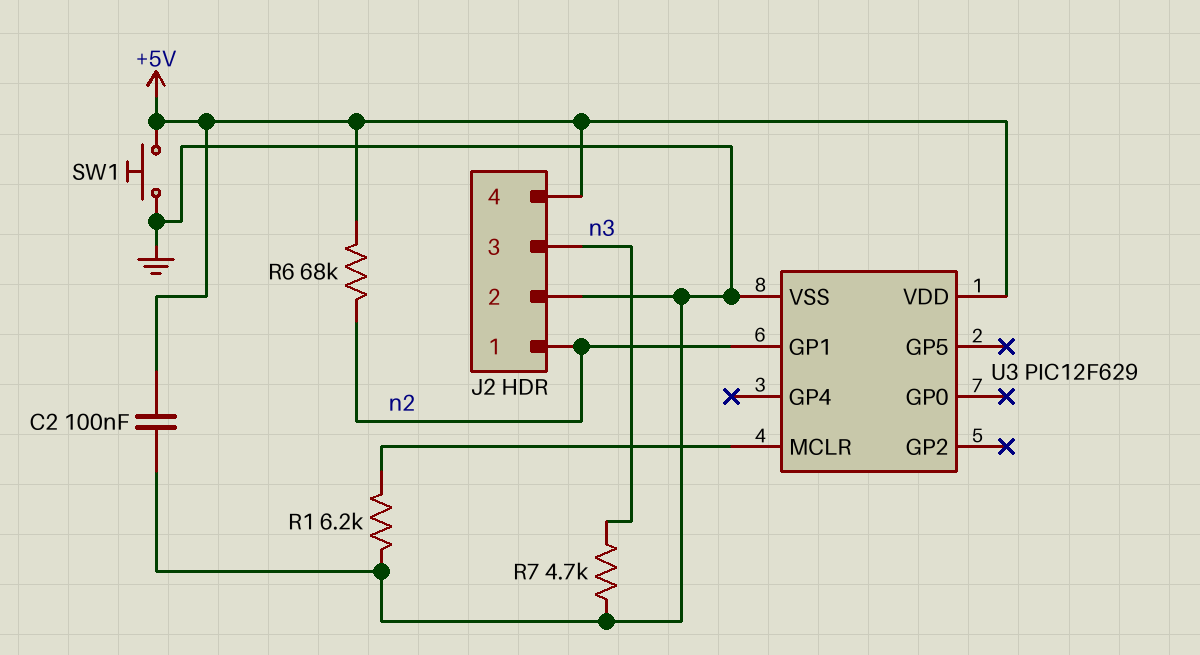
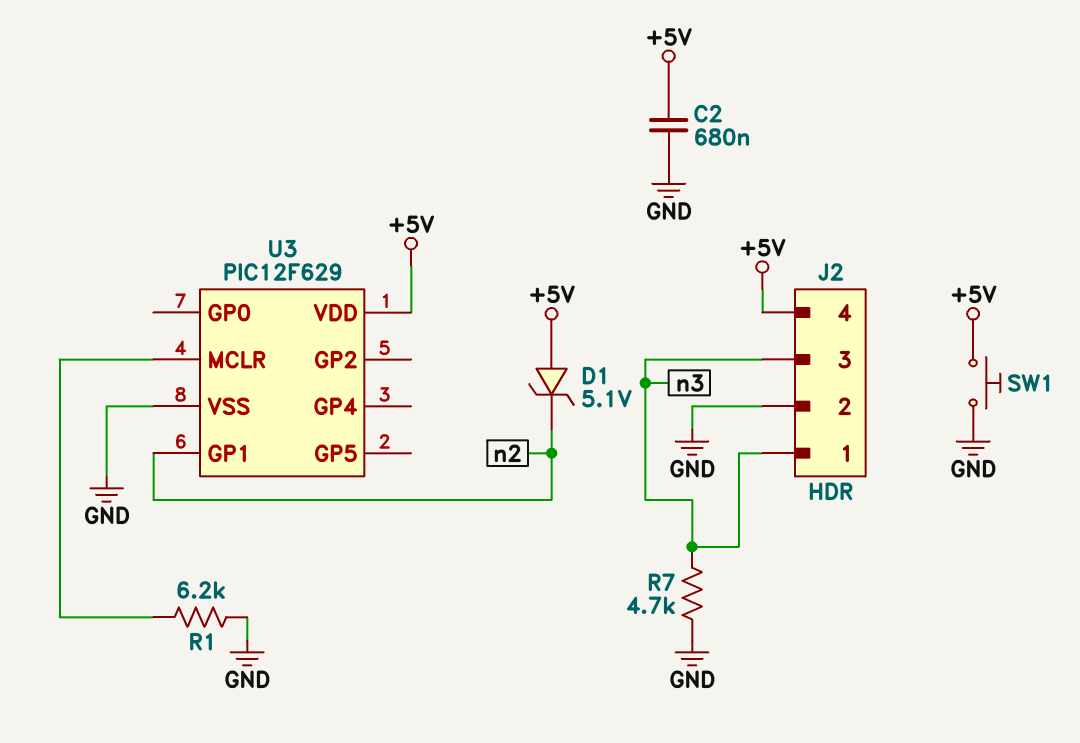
C2: 100nF (+5V, GND) -> 680nF (+5V, GND)
D1: none -> zener 5.1V (A +5V, K n2)
J2 pin 1: n2 -> n3
R6: 68k (+5V, n2) -> none

